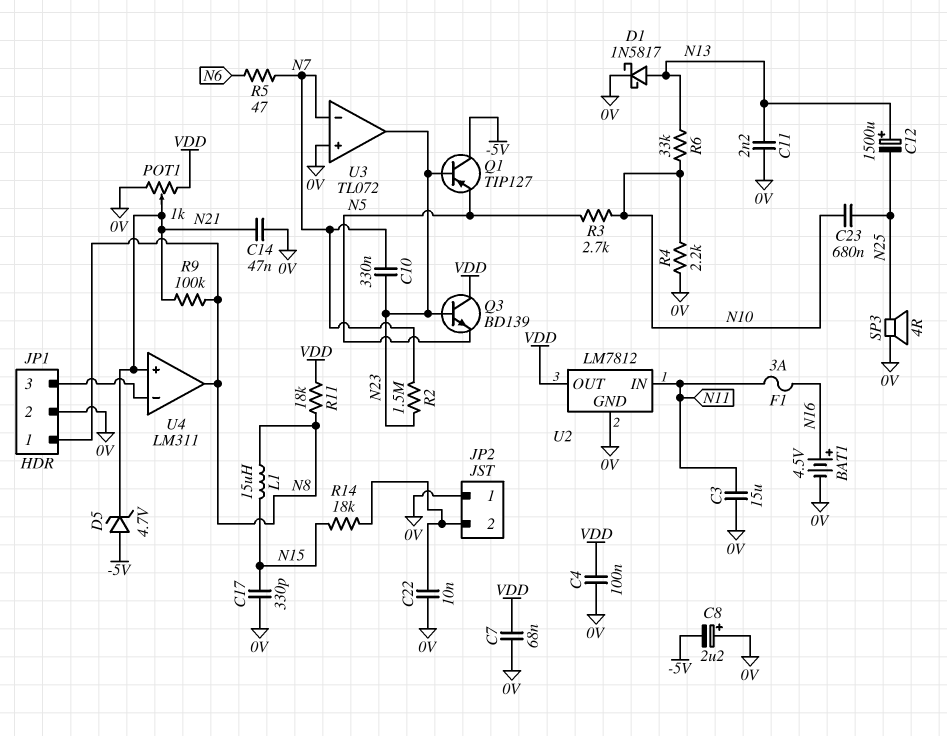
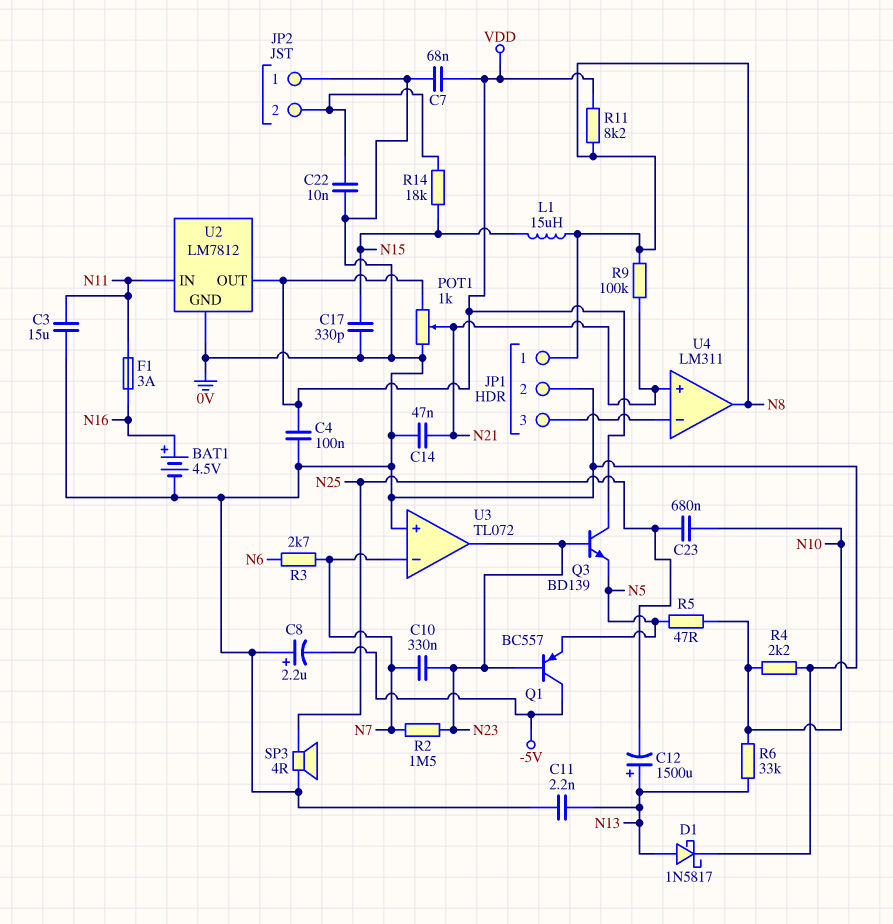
D5: zener 4.7V (A -5V, K N21) -> none
Q1: PNP TIP127 (B N23, C -5V, E N5) -> PNP BC557 (B N23, C -5V, E N5)
R3: 2.7k (N5, N10) -> 2.7k (N6, N7)
R5: 47 (N6, N7) -> 47 (N5, N10)
R11: 18k (N8, VDD) -> 8.2k (N8, VDD)

